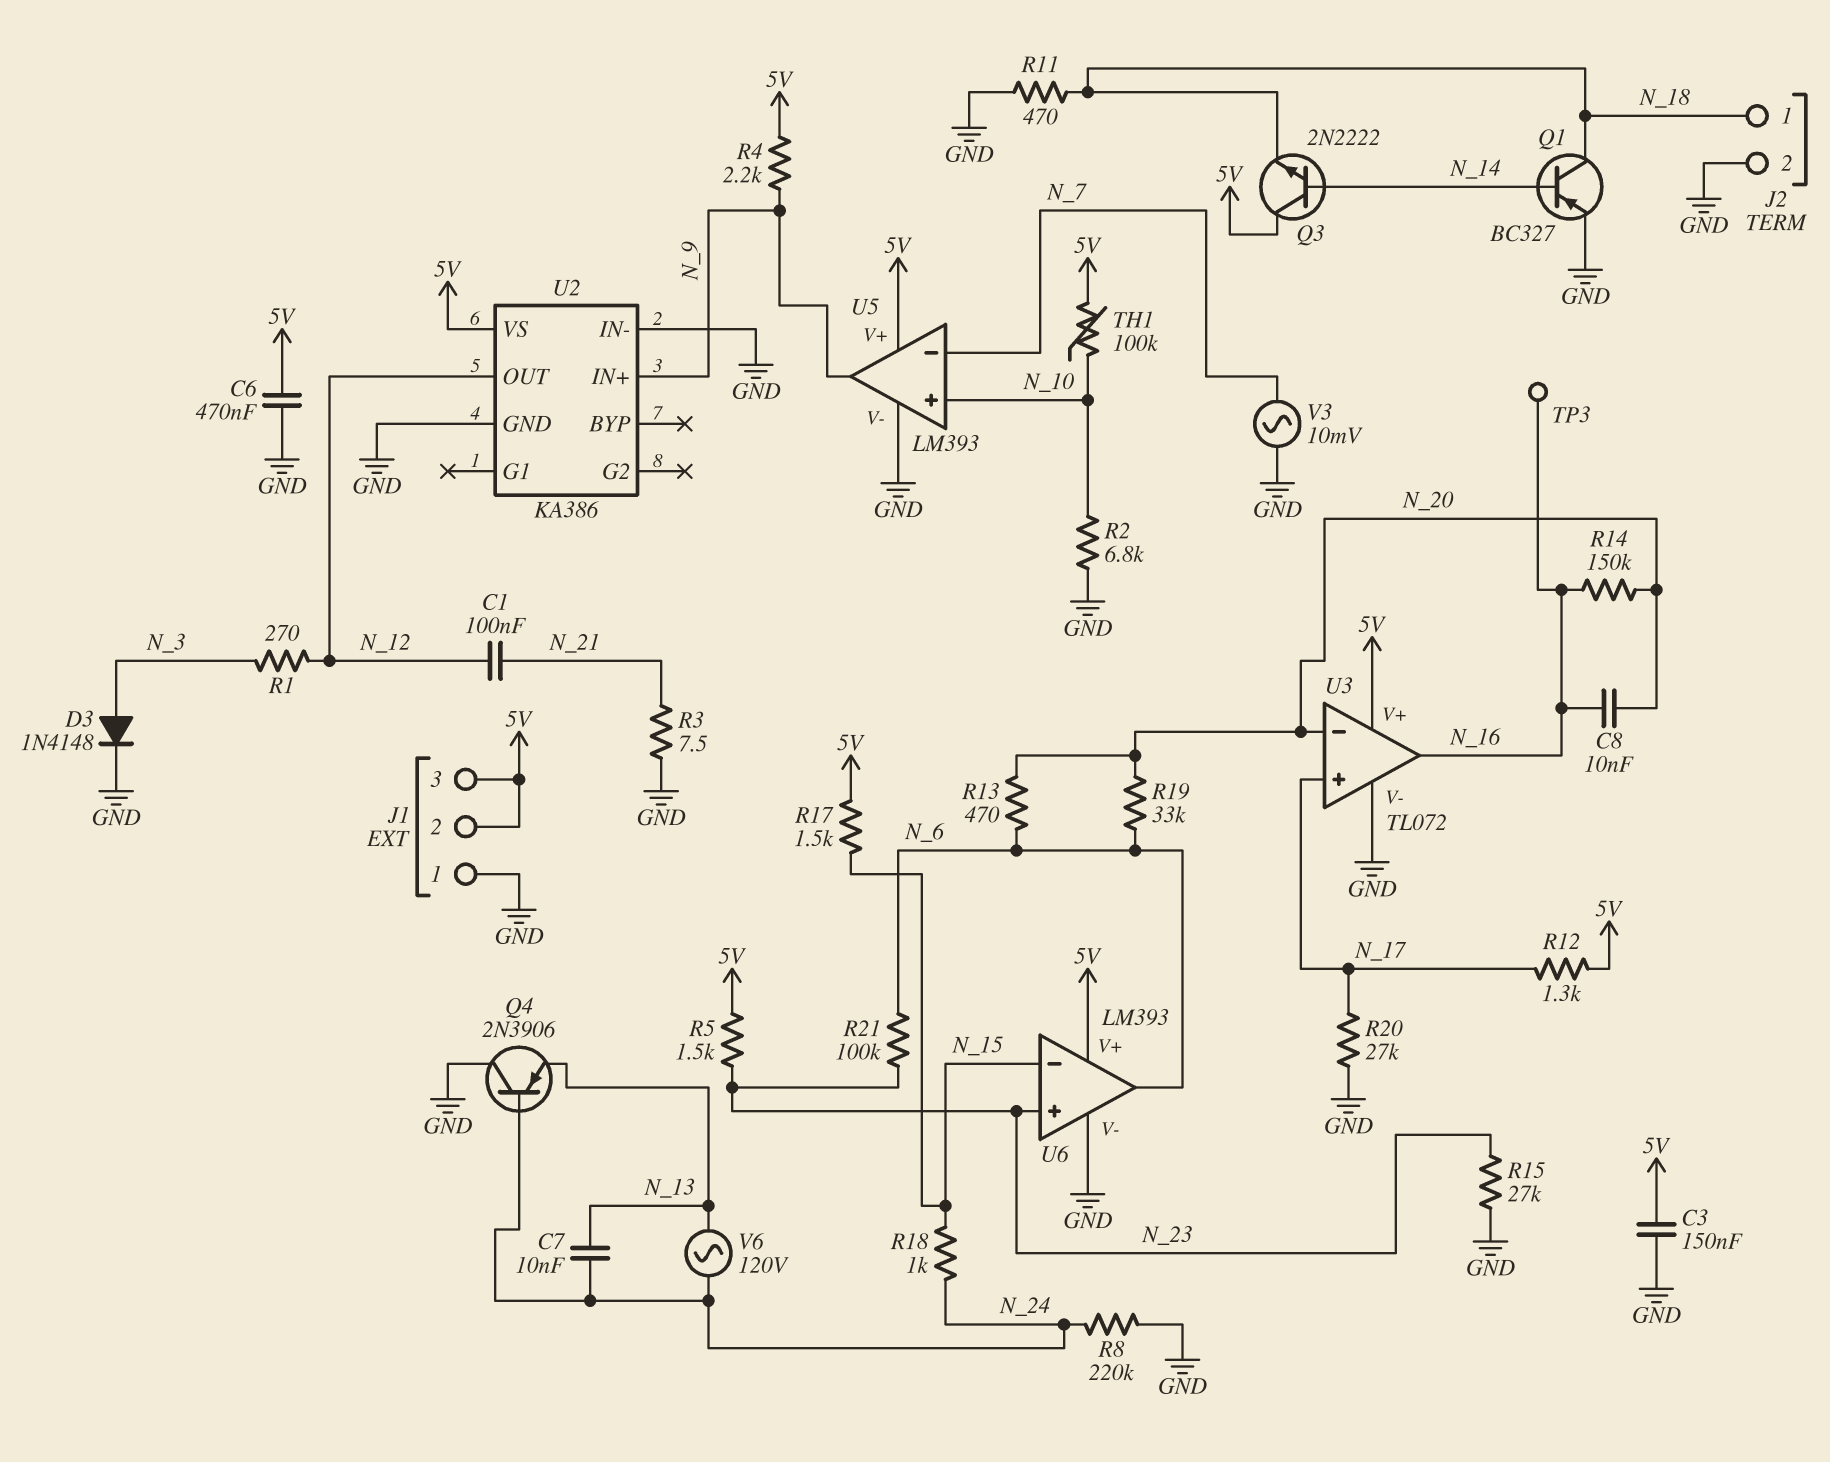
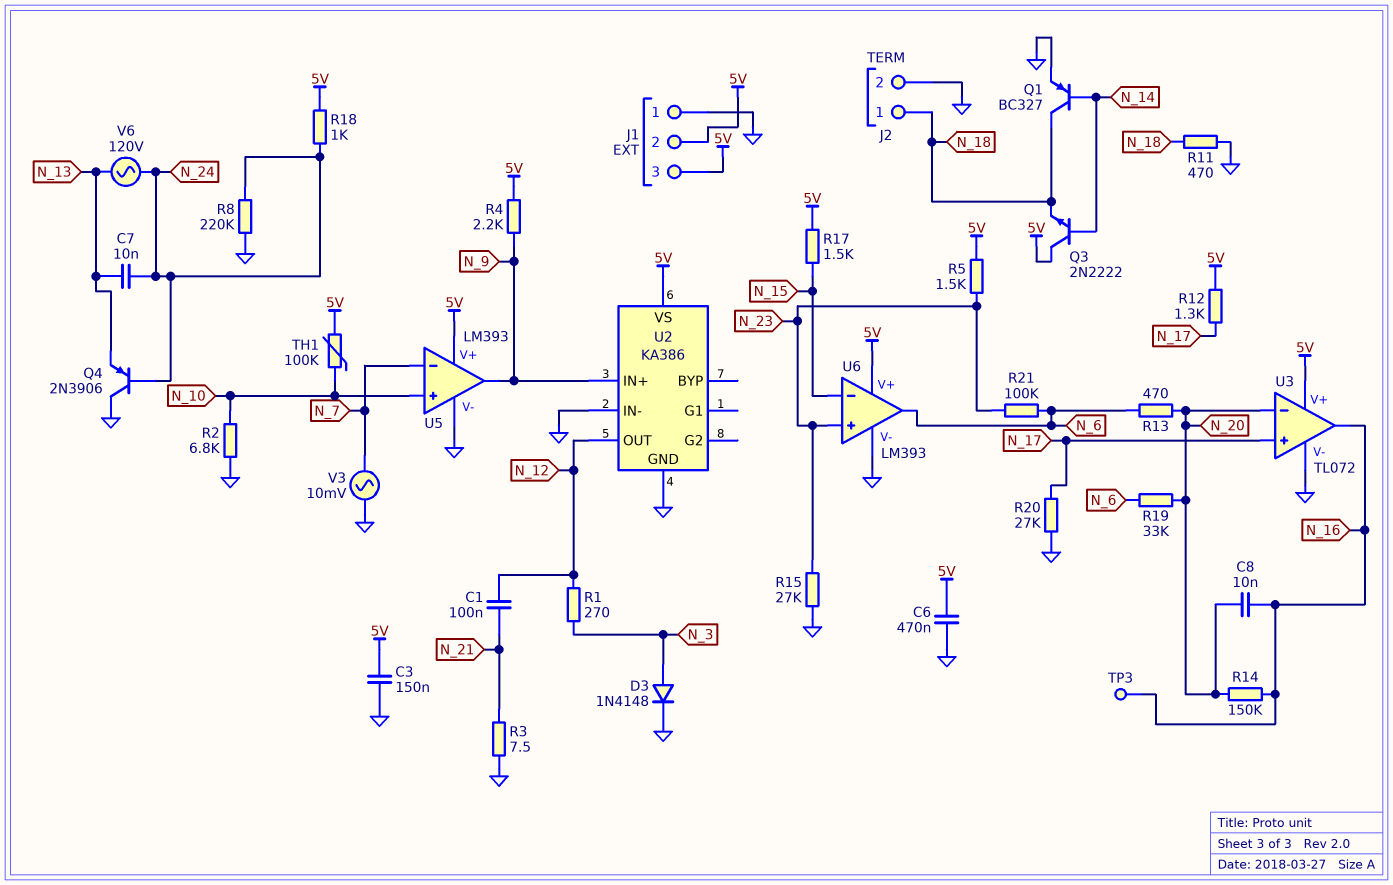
R18: 1k (N_15, N_24) -> 1k (5V, N_24)

